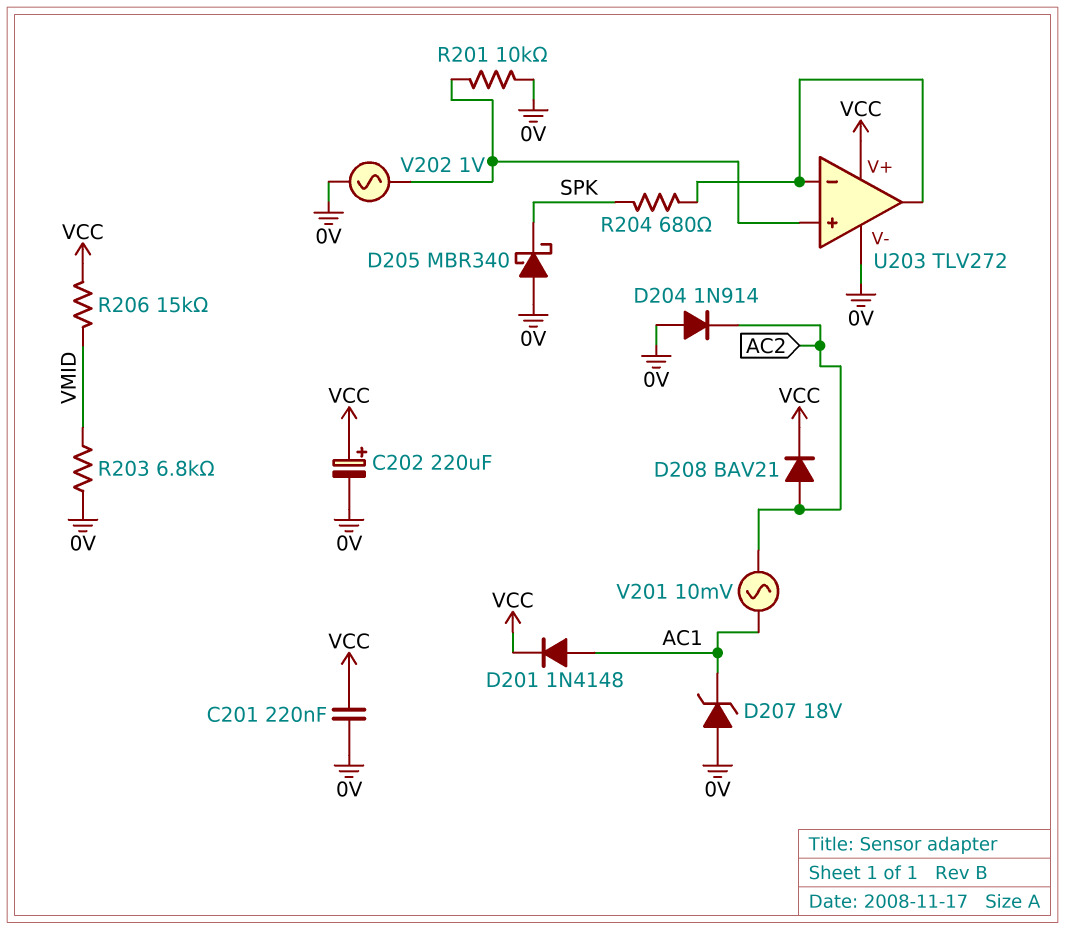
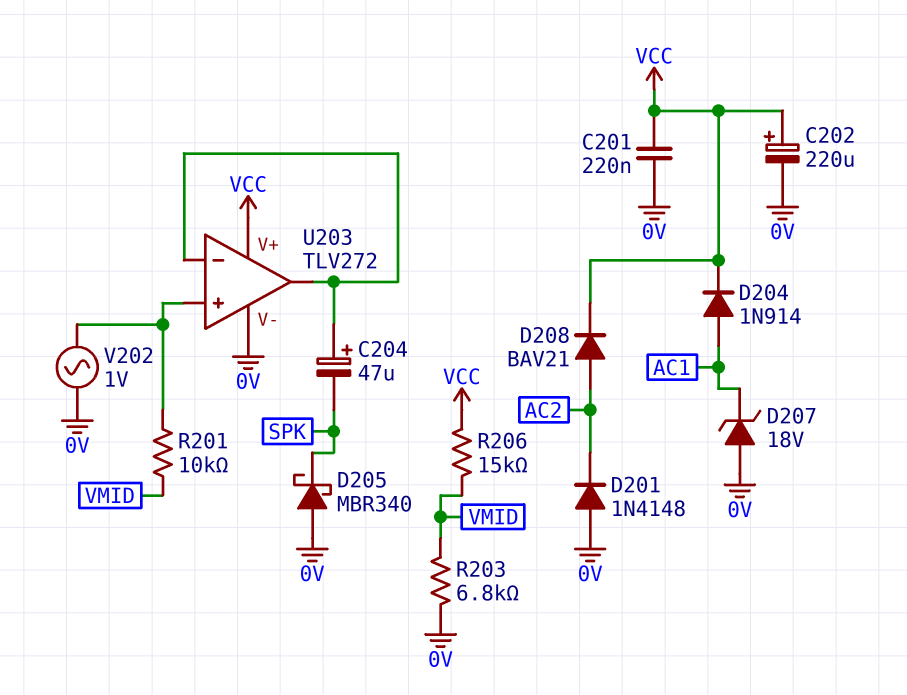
C204: none -> 47uF (plus U203/in-, minus SPK)
D201: diode 1N4148 (A AC1, K VCC) -> diode 1N4148 (A 0V, K AC2)
D204: diode 1N914 (A 0V, K AC2) -> diode 1N914 (A AC1, K VCC)
R201: 10k (0V, U203/in+) -> 10k (U203/in+, VMID)
R204: 680 (SPK, U203/in-) -> none
V201: AC 10mV (AC1, AC2) -> none

